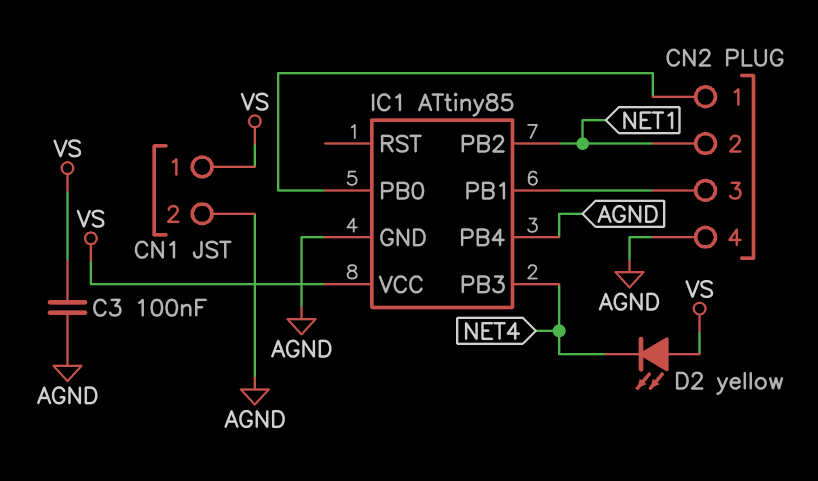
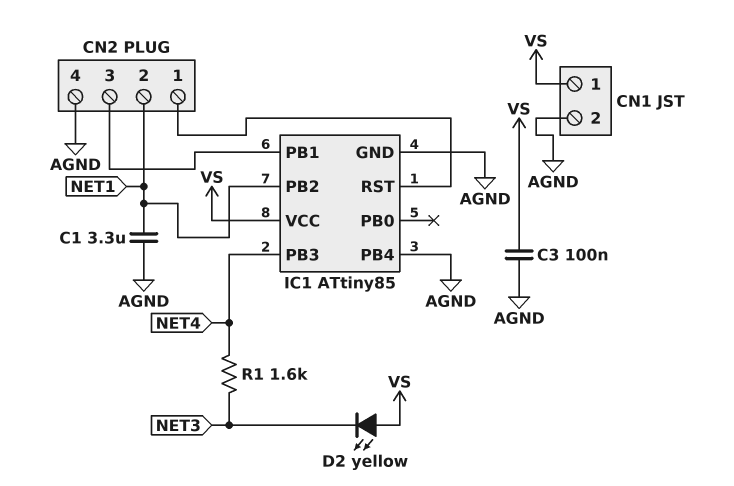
C1: none -> 3.3uF (AGND, NET1)
D2: LED yellow (A VS, K NET4) -> LED yellow (A VS, K NET3)
IC1 pin PB0: CN2/1 -> none
IC1 pin RST: none -> CN2/1
R1: none -> 1.6k (NET3, NET4)

